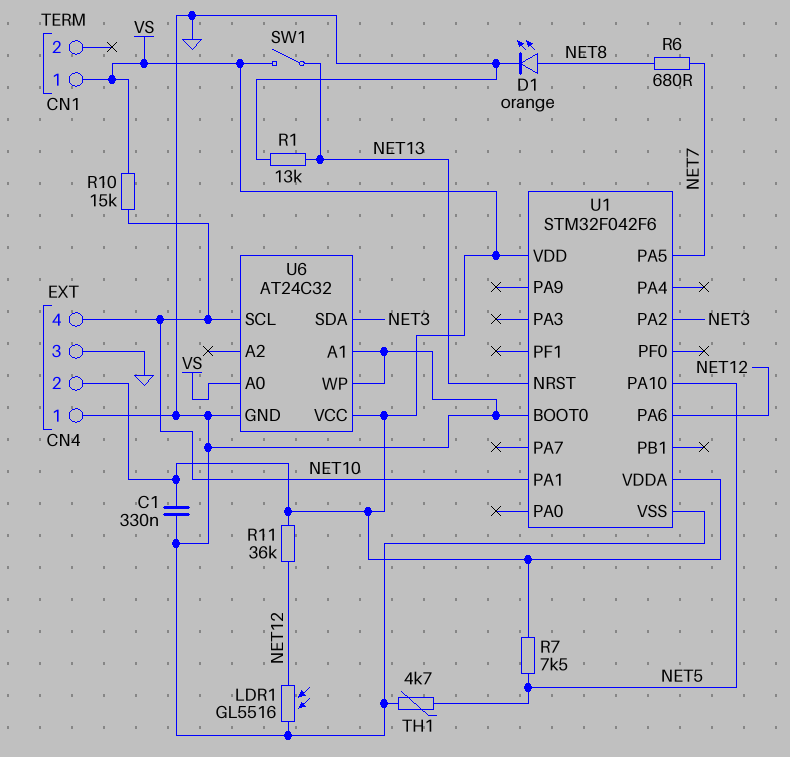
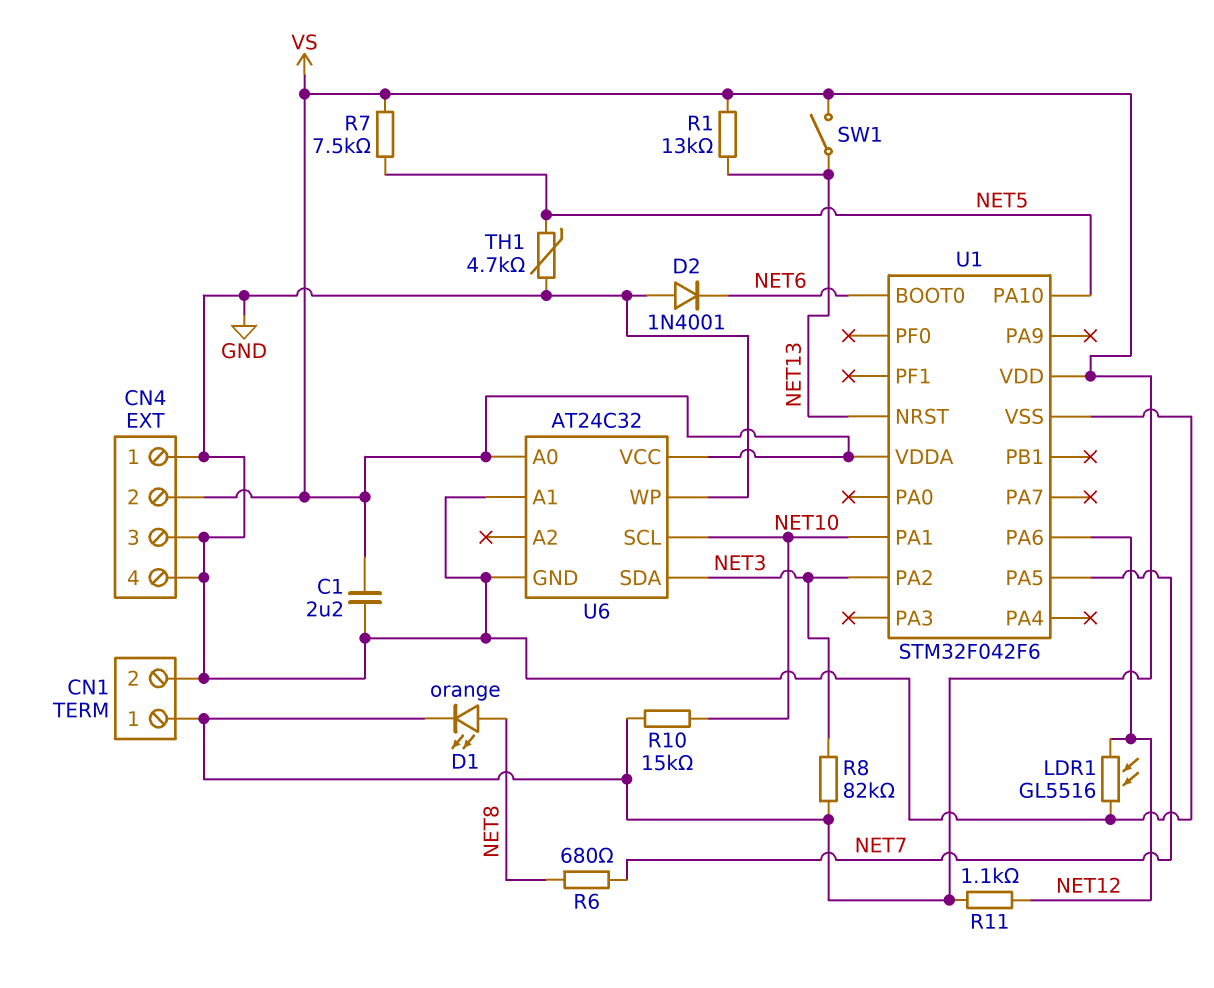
C1: 330nF (GND, VS) -> 2.2uF (GND, VS)
CN1 pin 2: none -> GND
CN4 pin 4: NET10 -> GND
D1: LED orange (A NET8, K GND) -> LED orange (A NET8, K VS)
D2: none -> diode 1N4001 (A GND, K NET6)
R1: 13k (GND, NET13) -> 13k (NET13, VS)
R8: none -> 82k (NET3, VS)
R11: 36k (NET12, VS) -> 1.1k (NET12, VS)
U1 pin BOOT0: GND -> NET6

